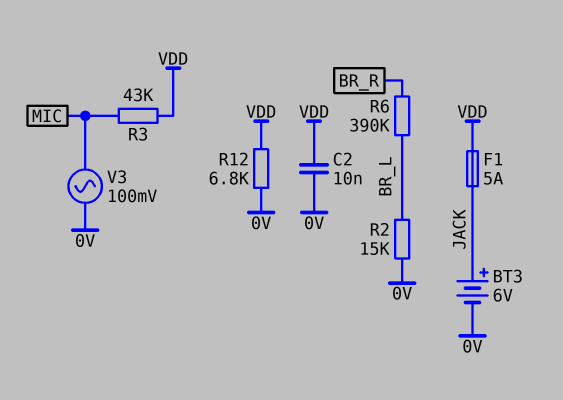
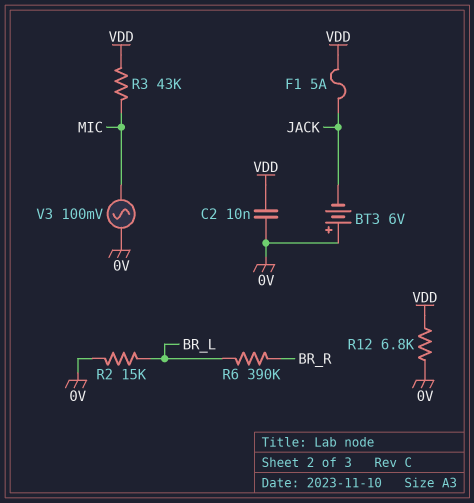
BT3: 6V (plus JACK, minus 0V) -> 6V (plus 0V, minus JACK)

